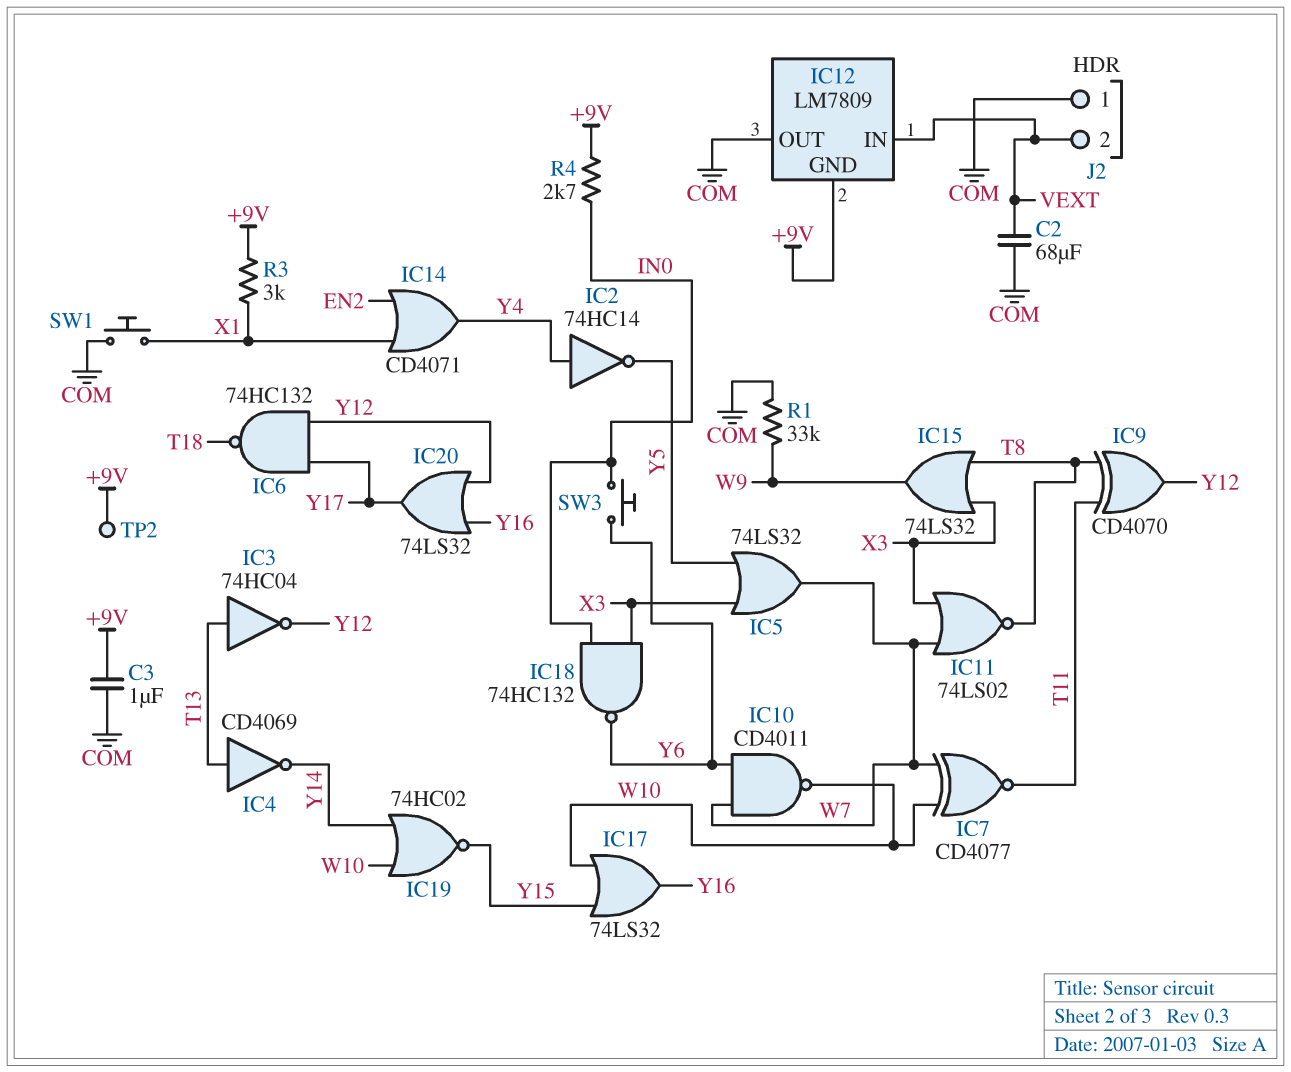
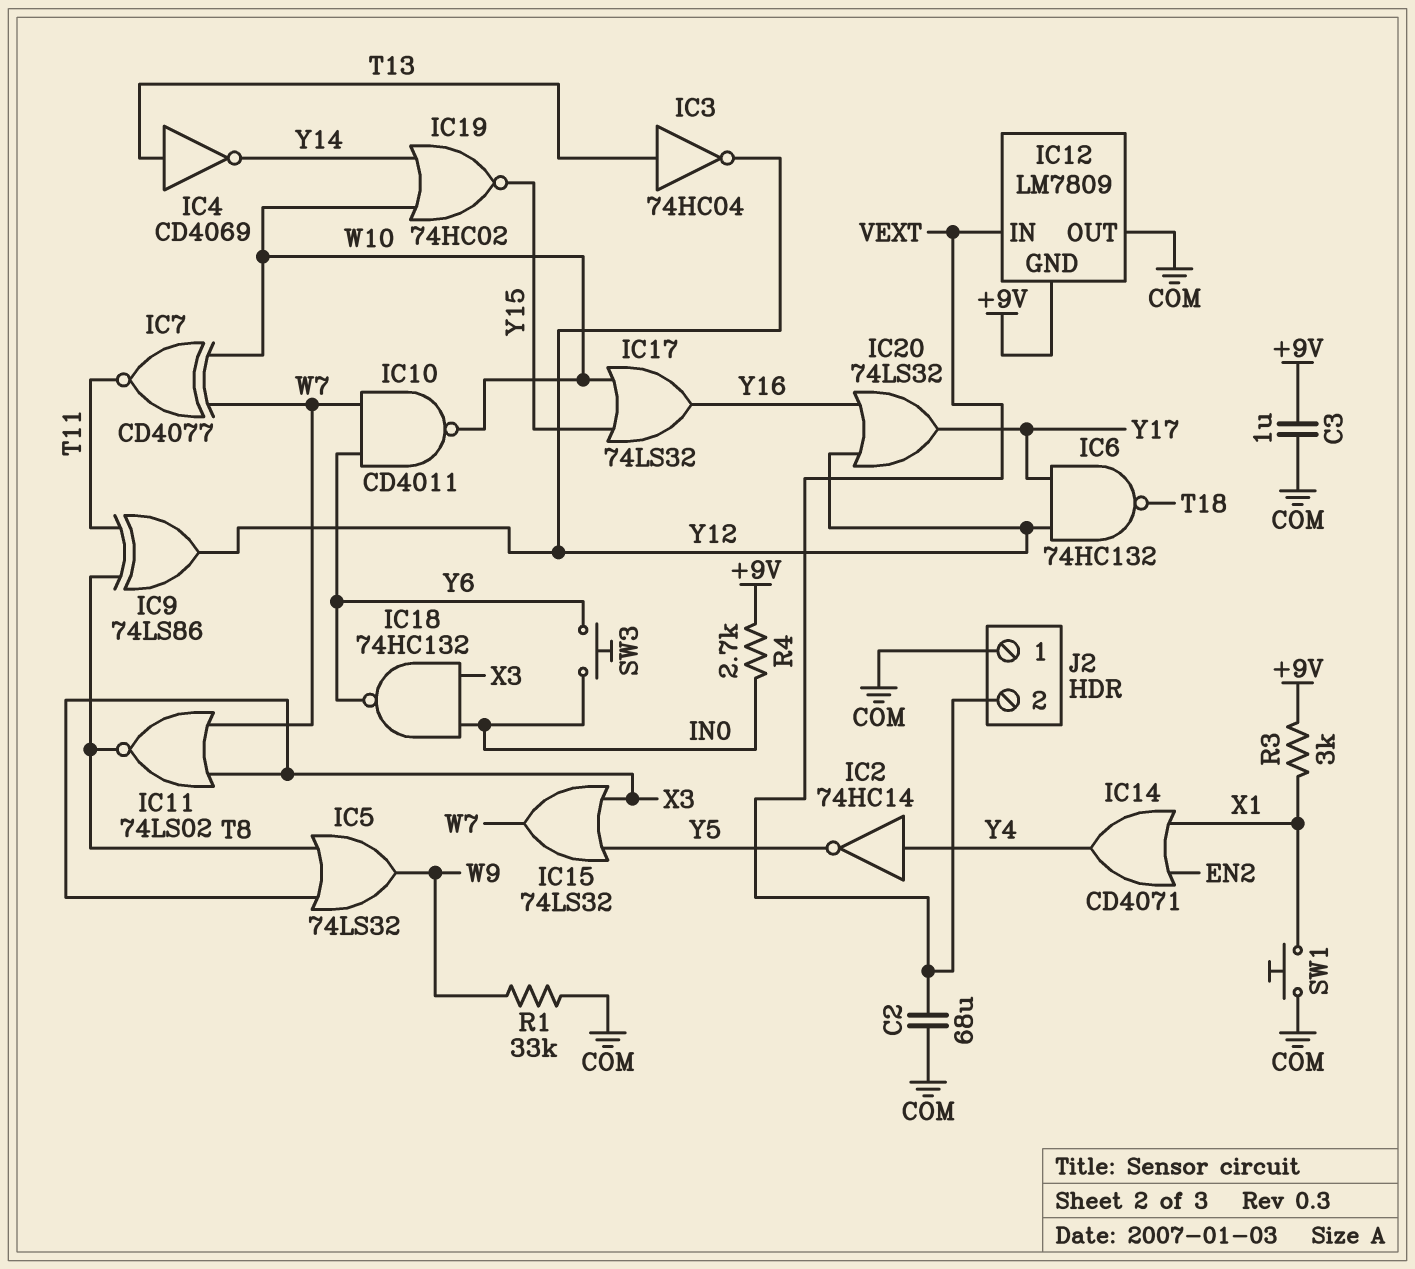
IC5: OR 74LS32 (in X3, in Y5, out W7) -> OR 74LS32 (in T8, in X3, out W9)
IC9: XOR CD4070 (in T8, in T11, out Y12) -> XOR 74LS86 (in T8, in T11, out Y12)
IC15: OR 74LS32 (in T8, in X3, out W9) -> OR 74LS32 (in X3, in Y5, out W7)
TP2: test point (+9V) -> none

